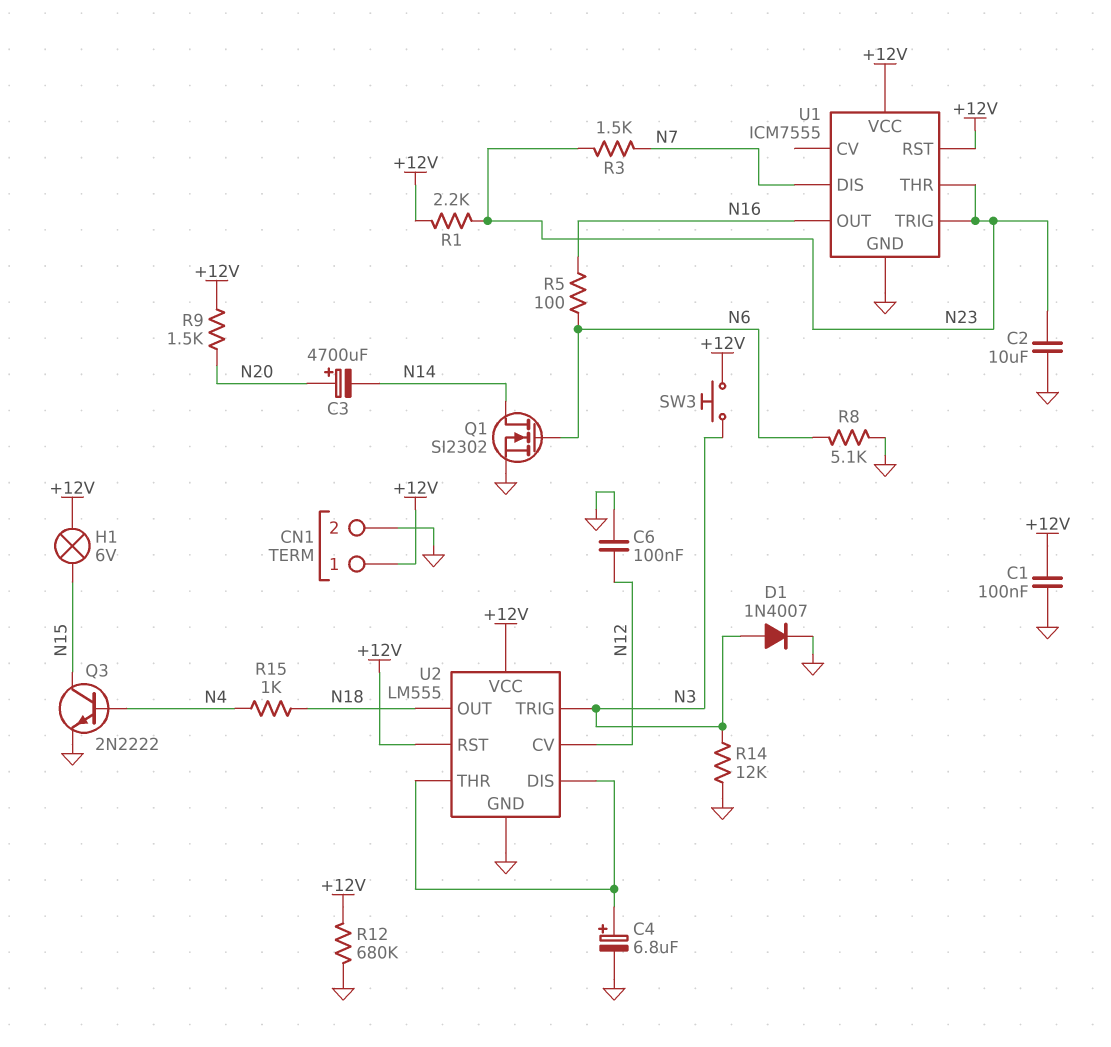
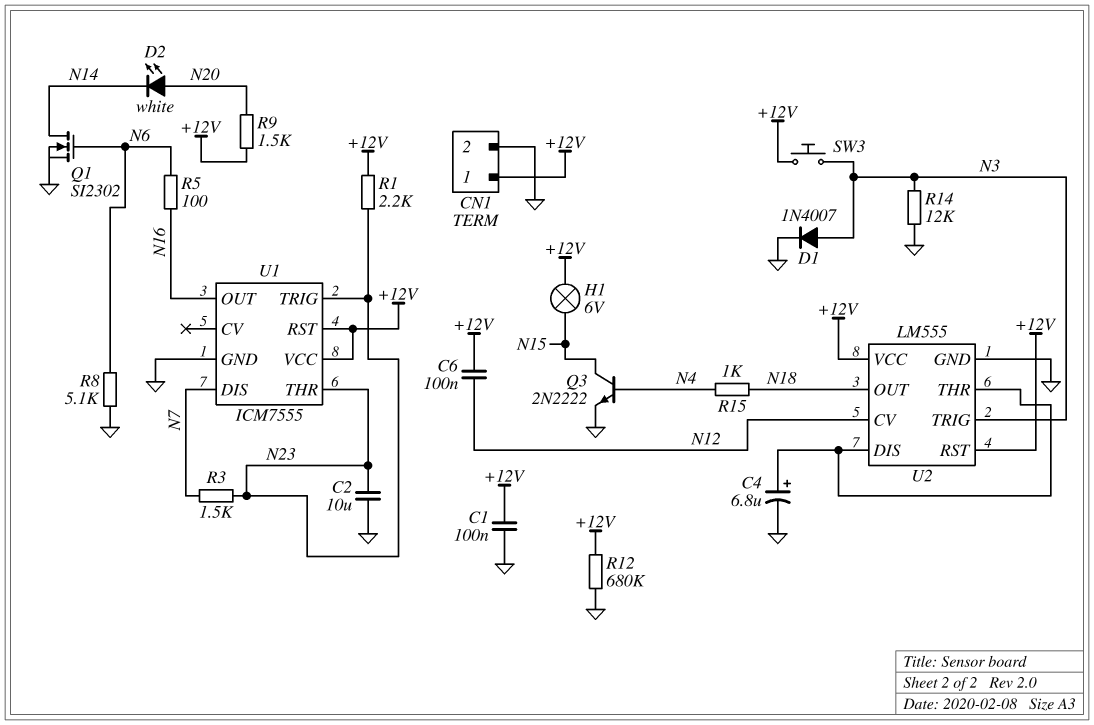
C3: 4700uF (plus N20, minus N14) -> none
C6: 100nF (GND, N12) -> 100nF (+12V, N12)
D2: none -> LED white (A N20, K N14)

